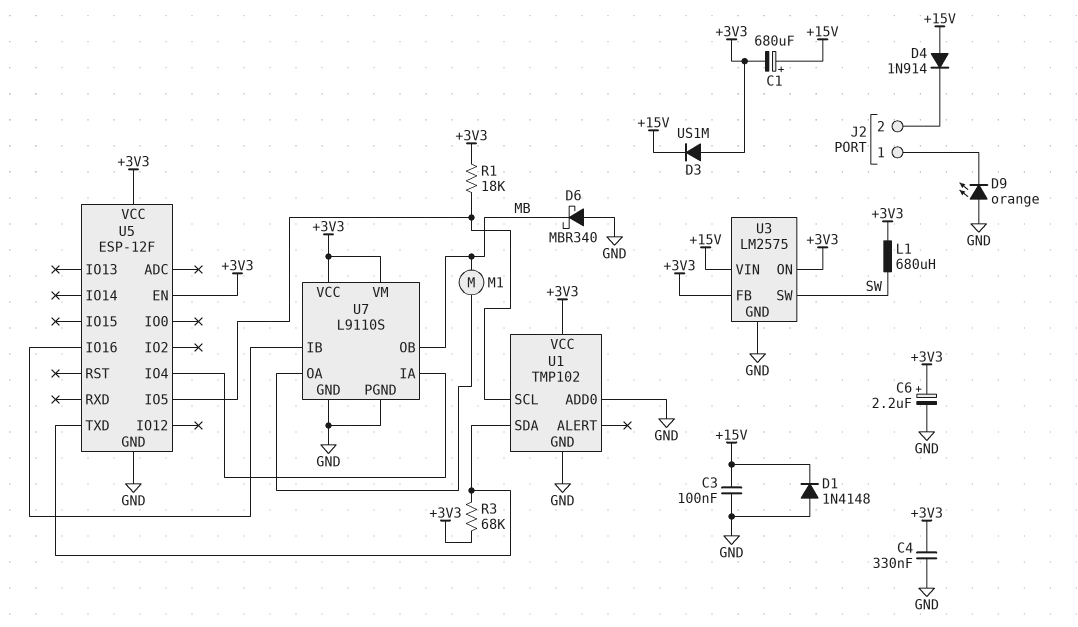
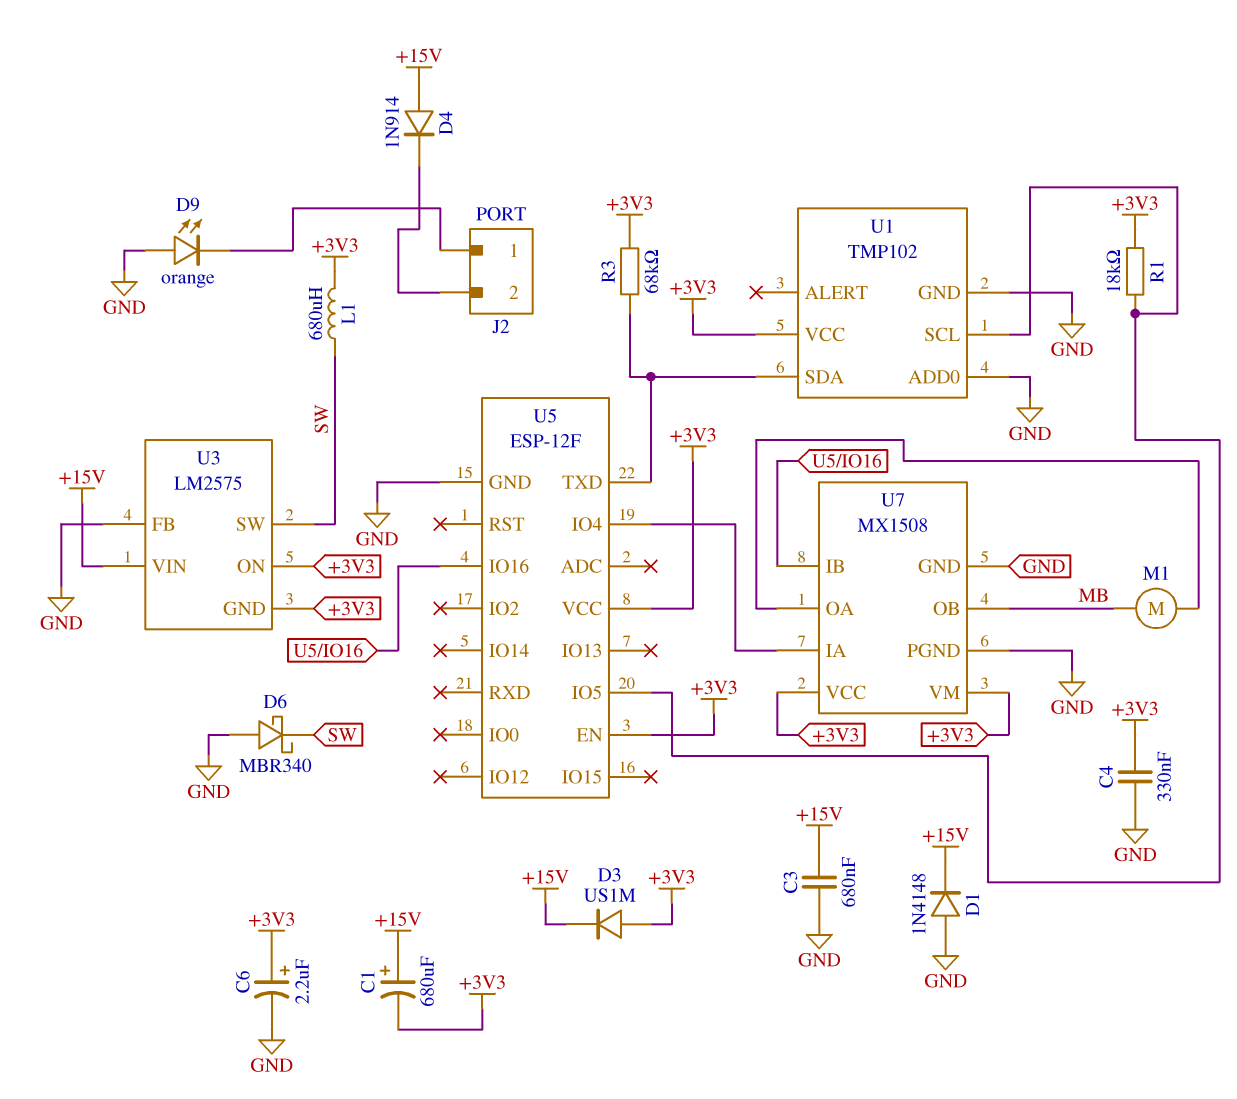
C3: 100nF (+15V, GND) -> 680nF (+15V, GND)
D6: schottky MBR340 (A GND, K MB) -> schottky MBR340 (A GND, K SW)
U3 pin FB: +3V3 -> GND
U3 pin GND: GND -> +3V3
U7: L9110S -> MX1508

